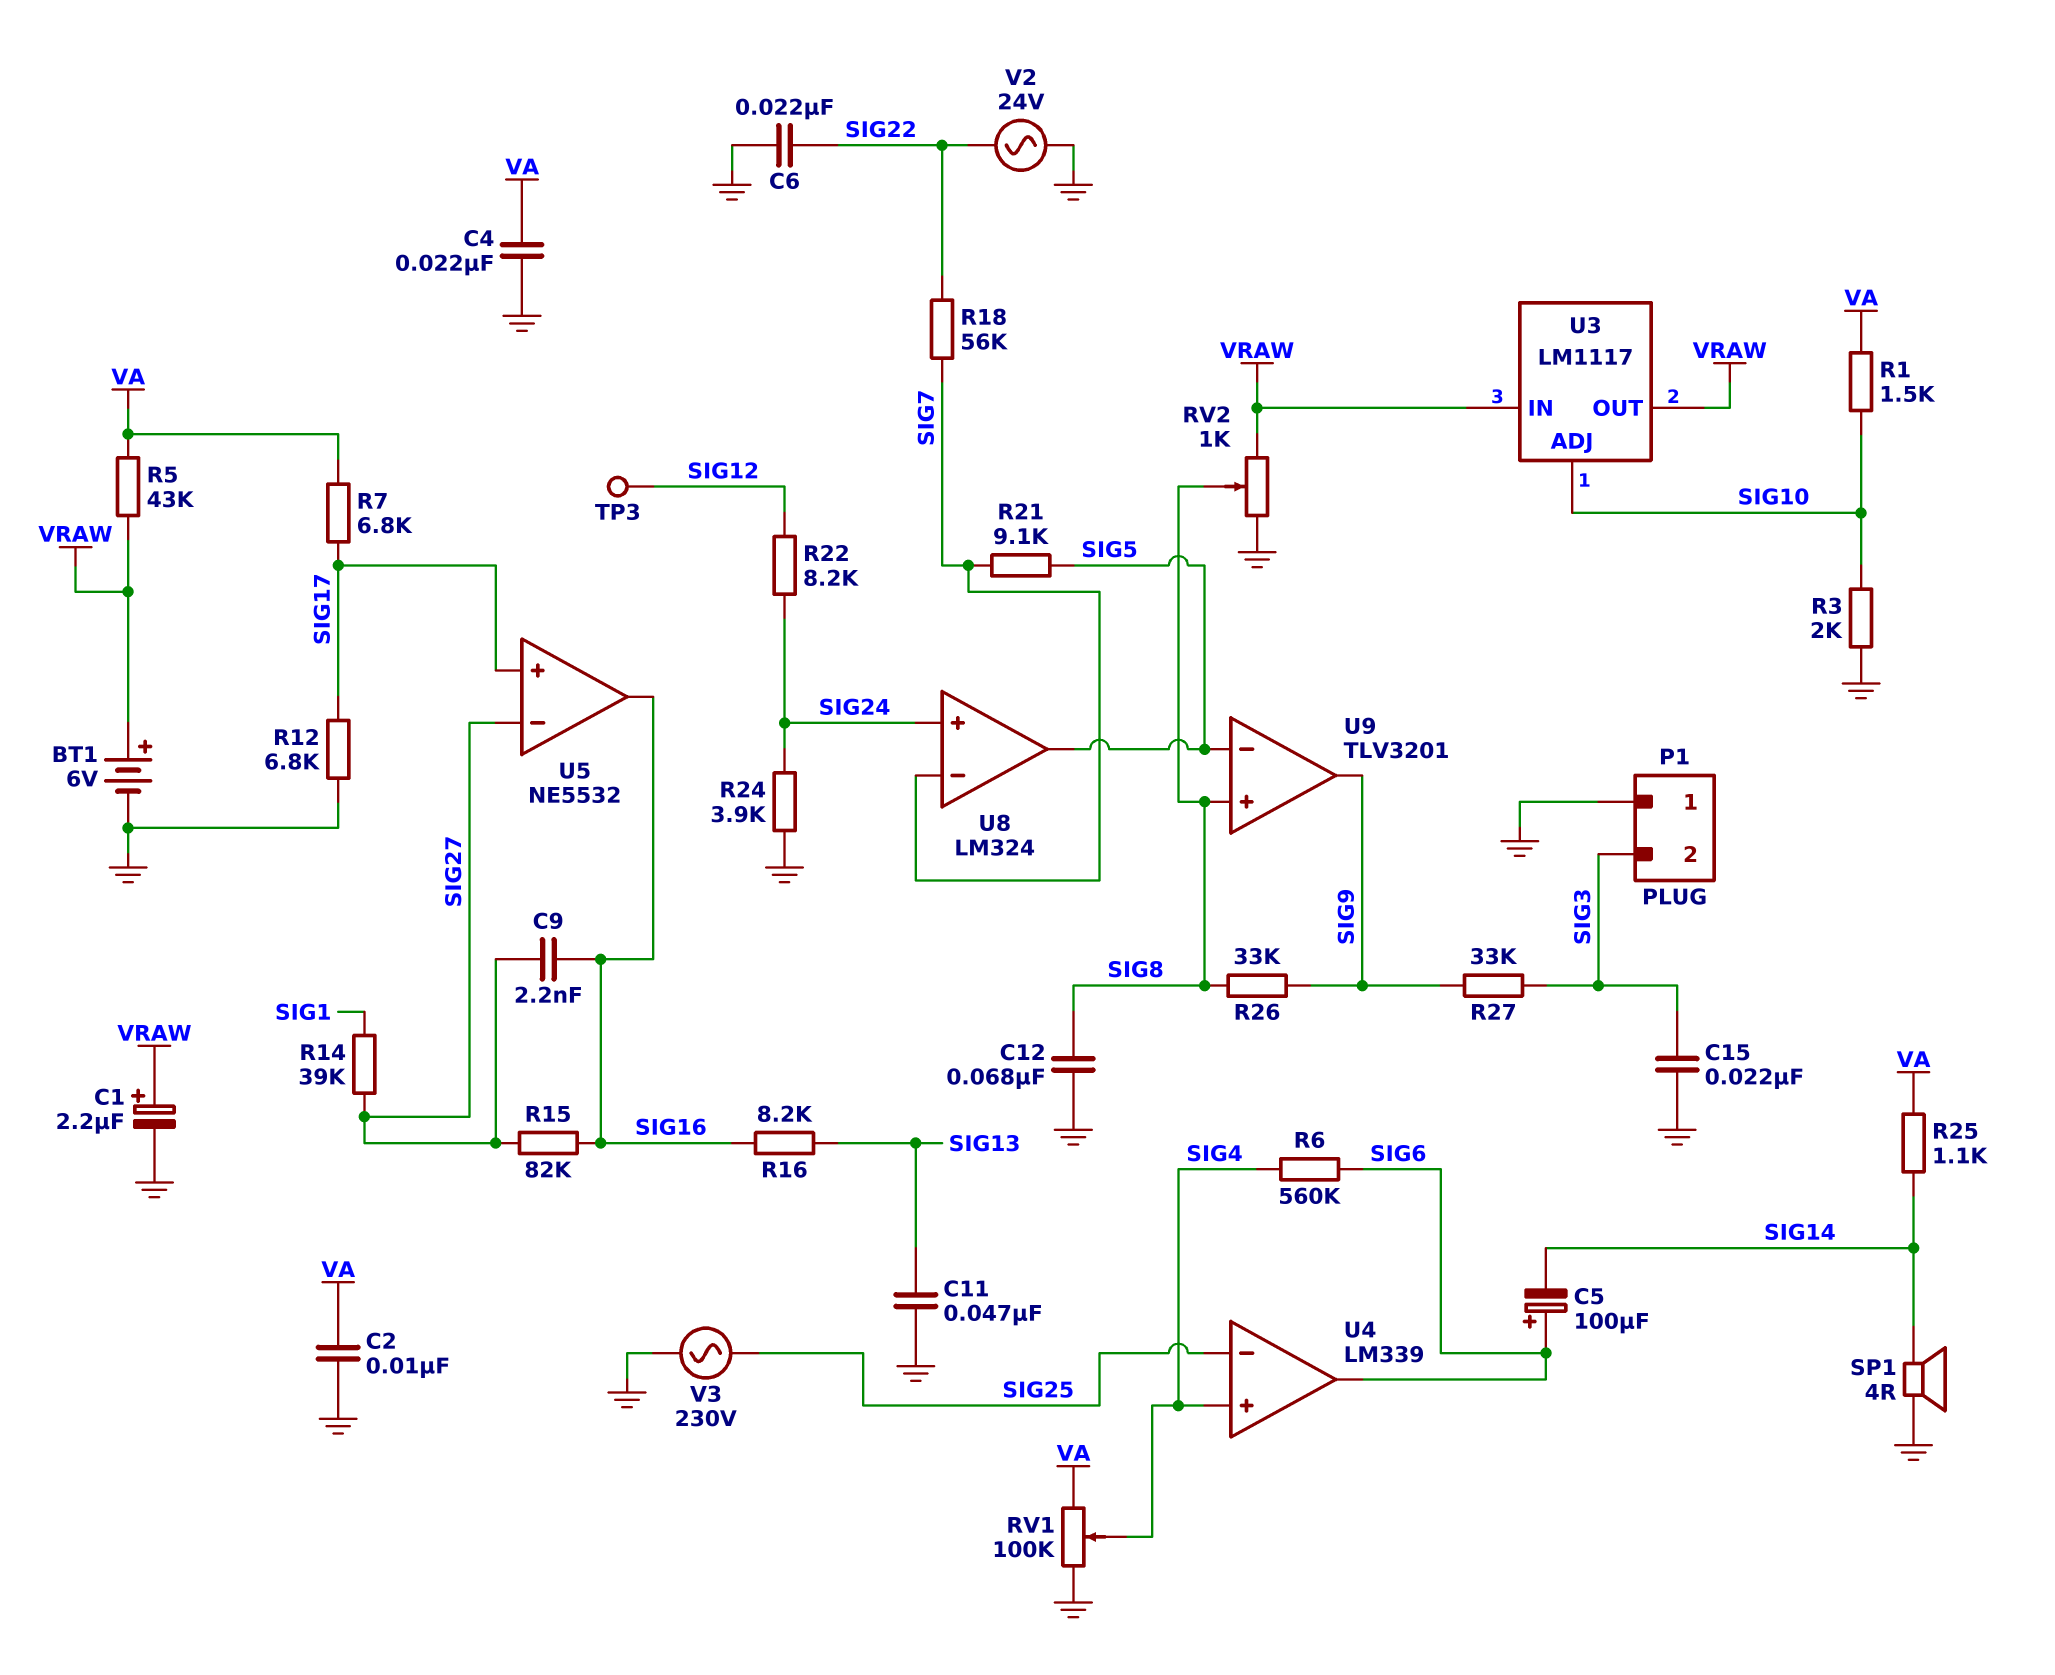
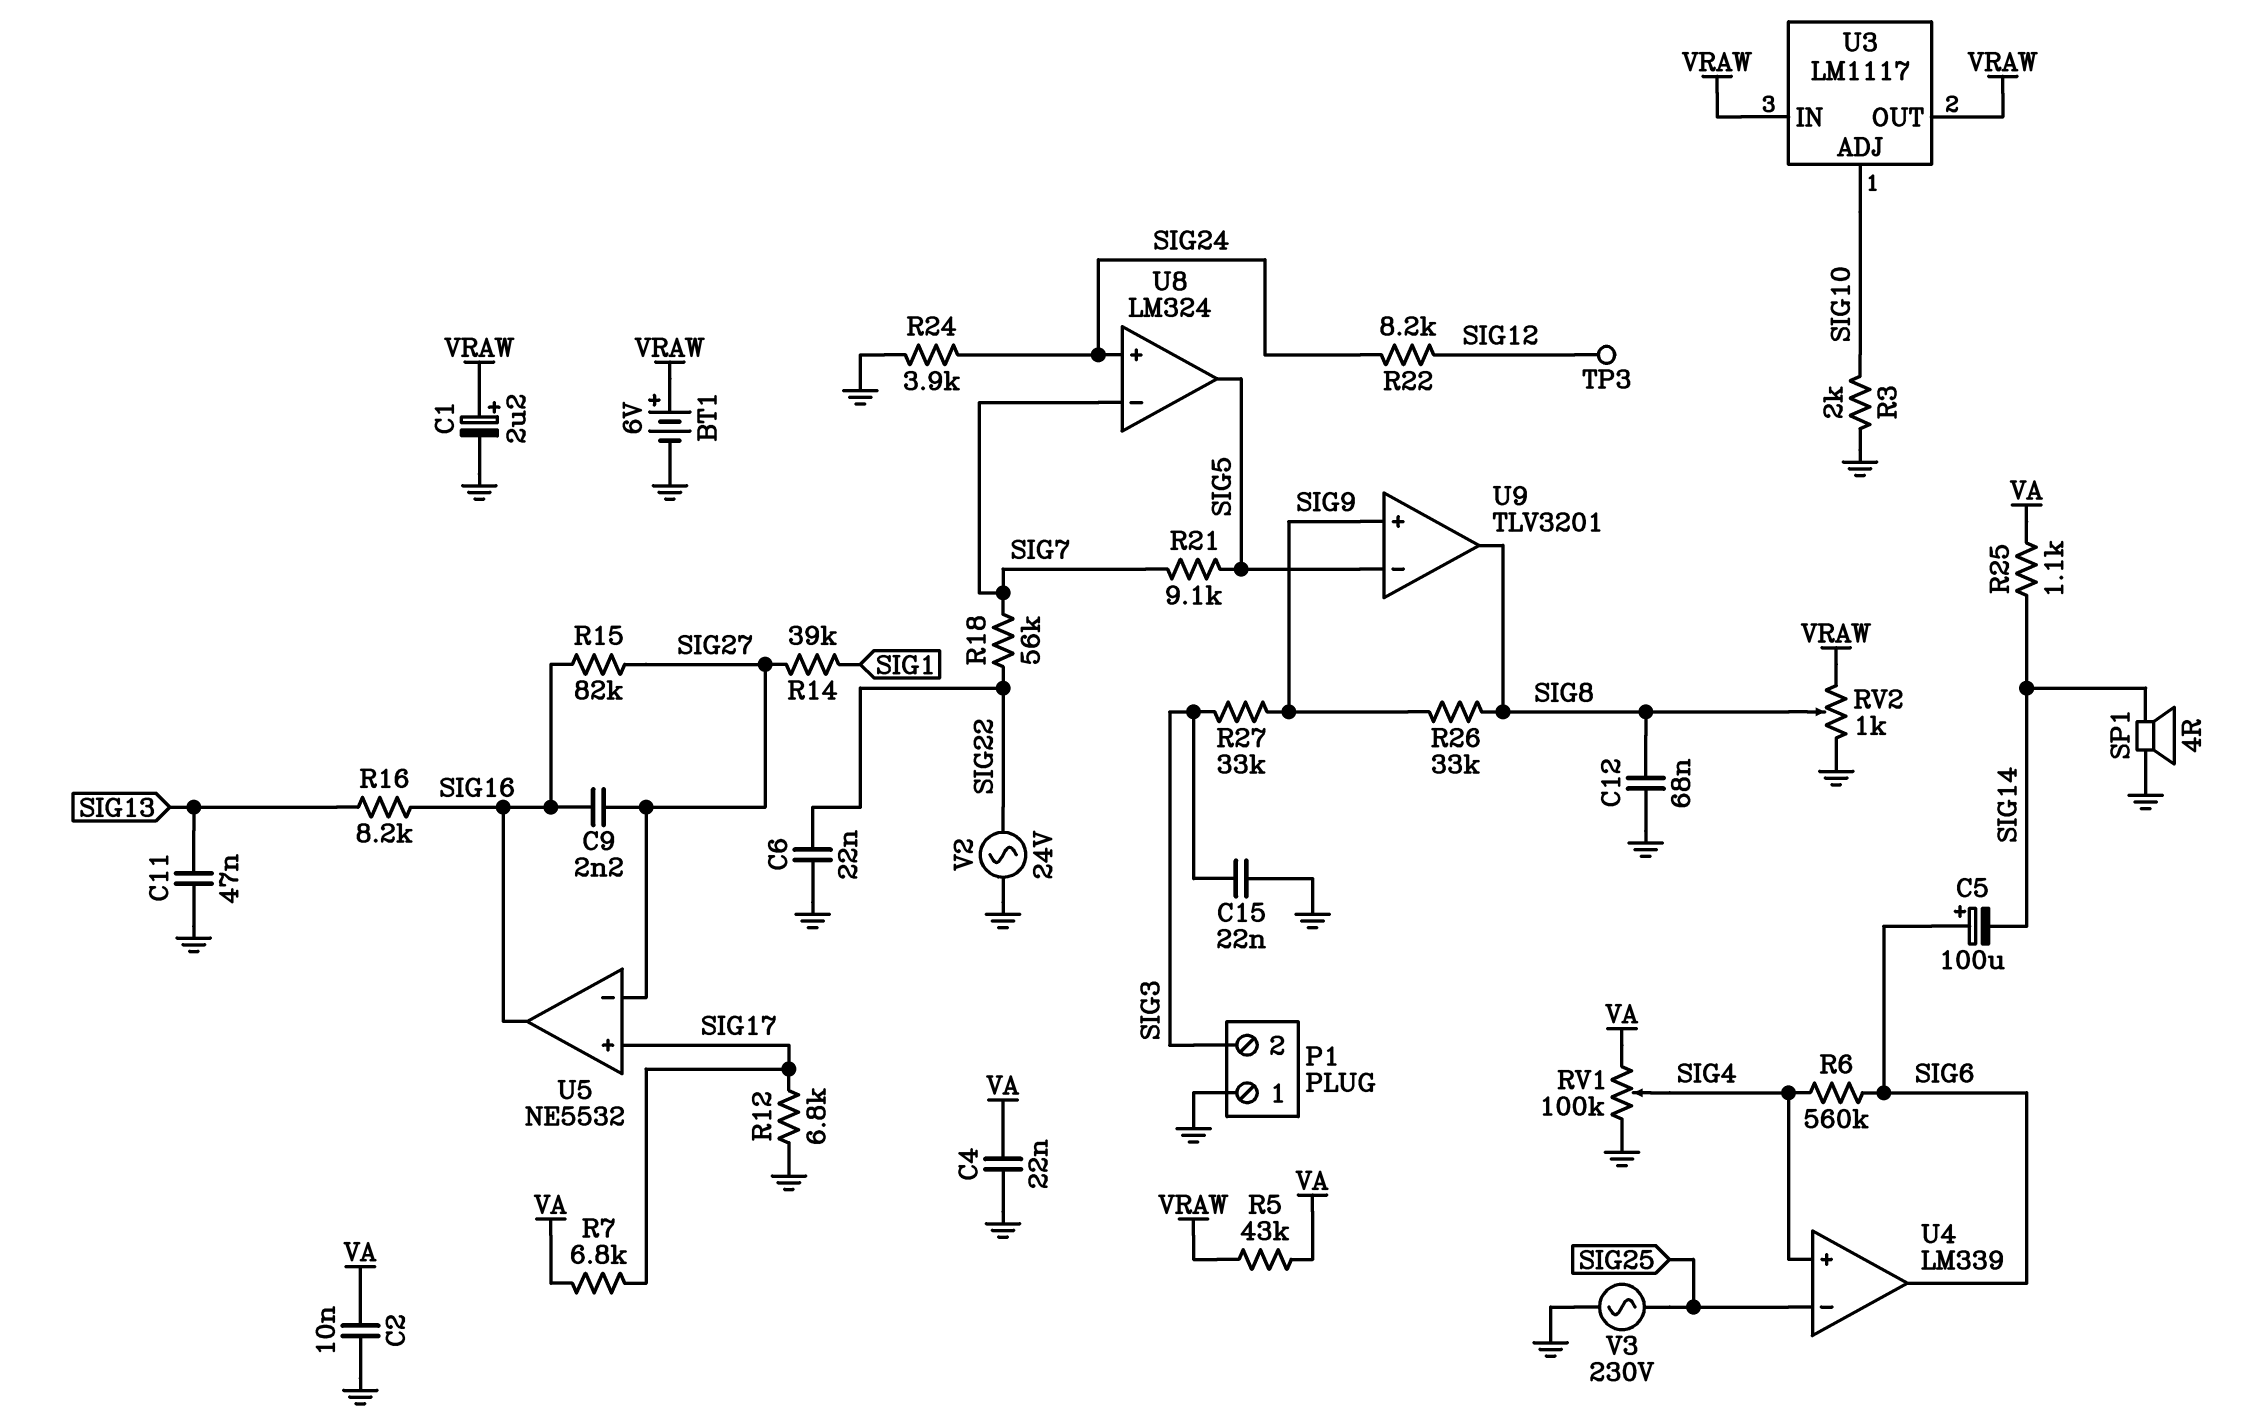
R1: 1.5k (SIG10, VA) -> none
U9 pin in+: SIG8 -> SIG9
U9 pin out: SIG9 -> SIG8

